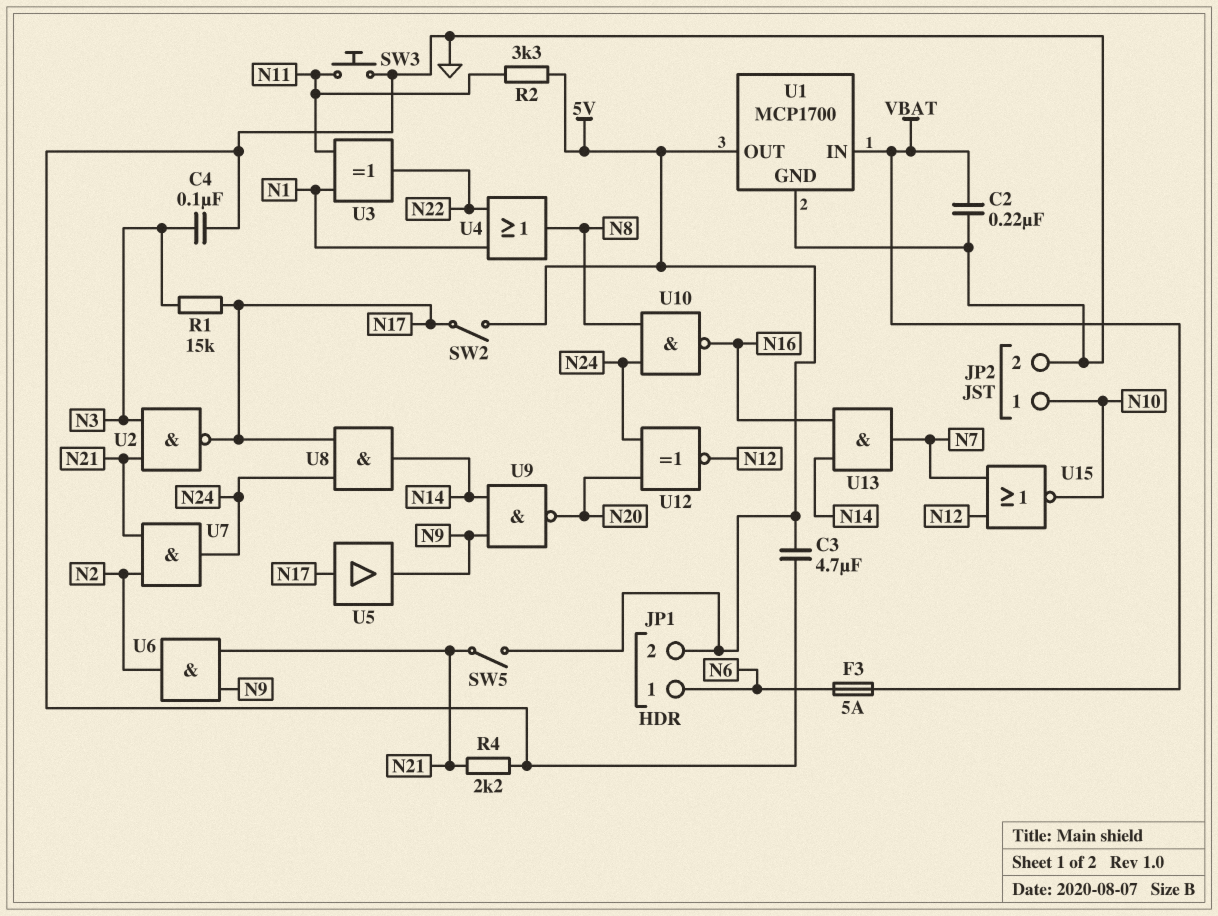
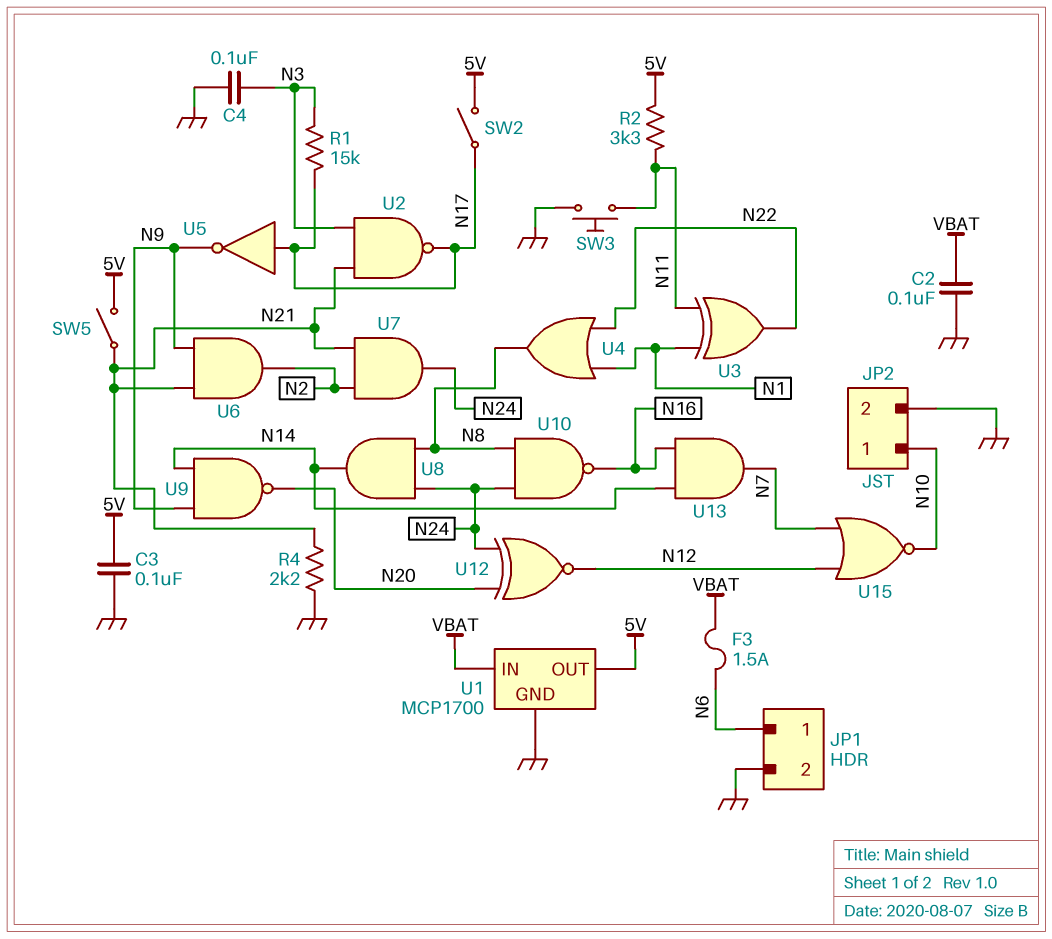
C2: 220nF (GND, VBAT) -> 100nF (GND, VBAT)
C3: 4.7uF (5V, GND) -> 100nF (5V, GND)
F3: 5A (N6, VBAT) -> 1.5A (N6, VBAT)
JP1 pin 2: 5V -> GND
U5: buffer (in N17, out N9) -> NOT (in N17, out N9)
U8: AND (in N17, in N24, out N14) -> AND (in N8, in N24, out N14)

